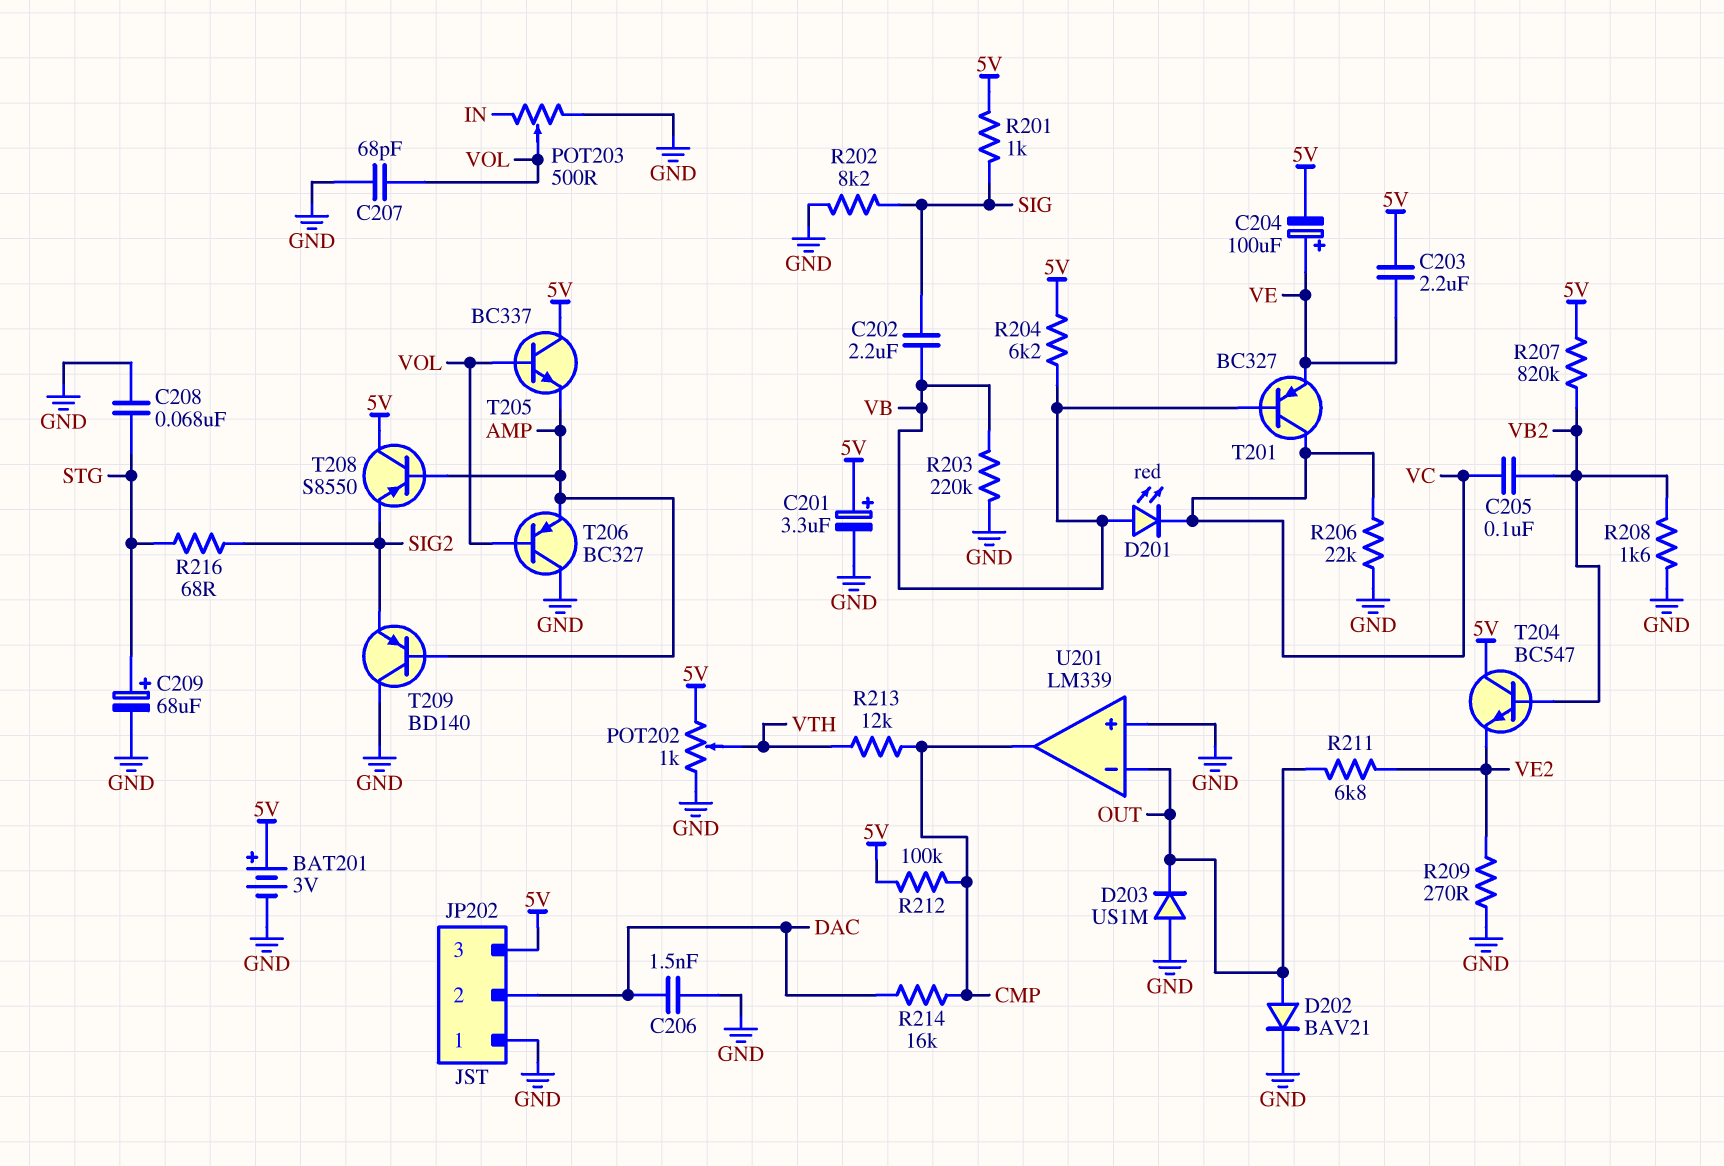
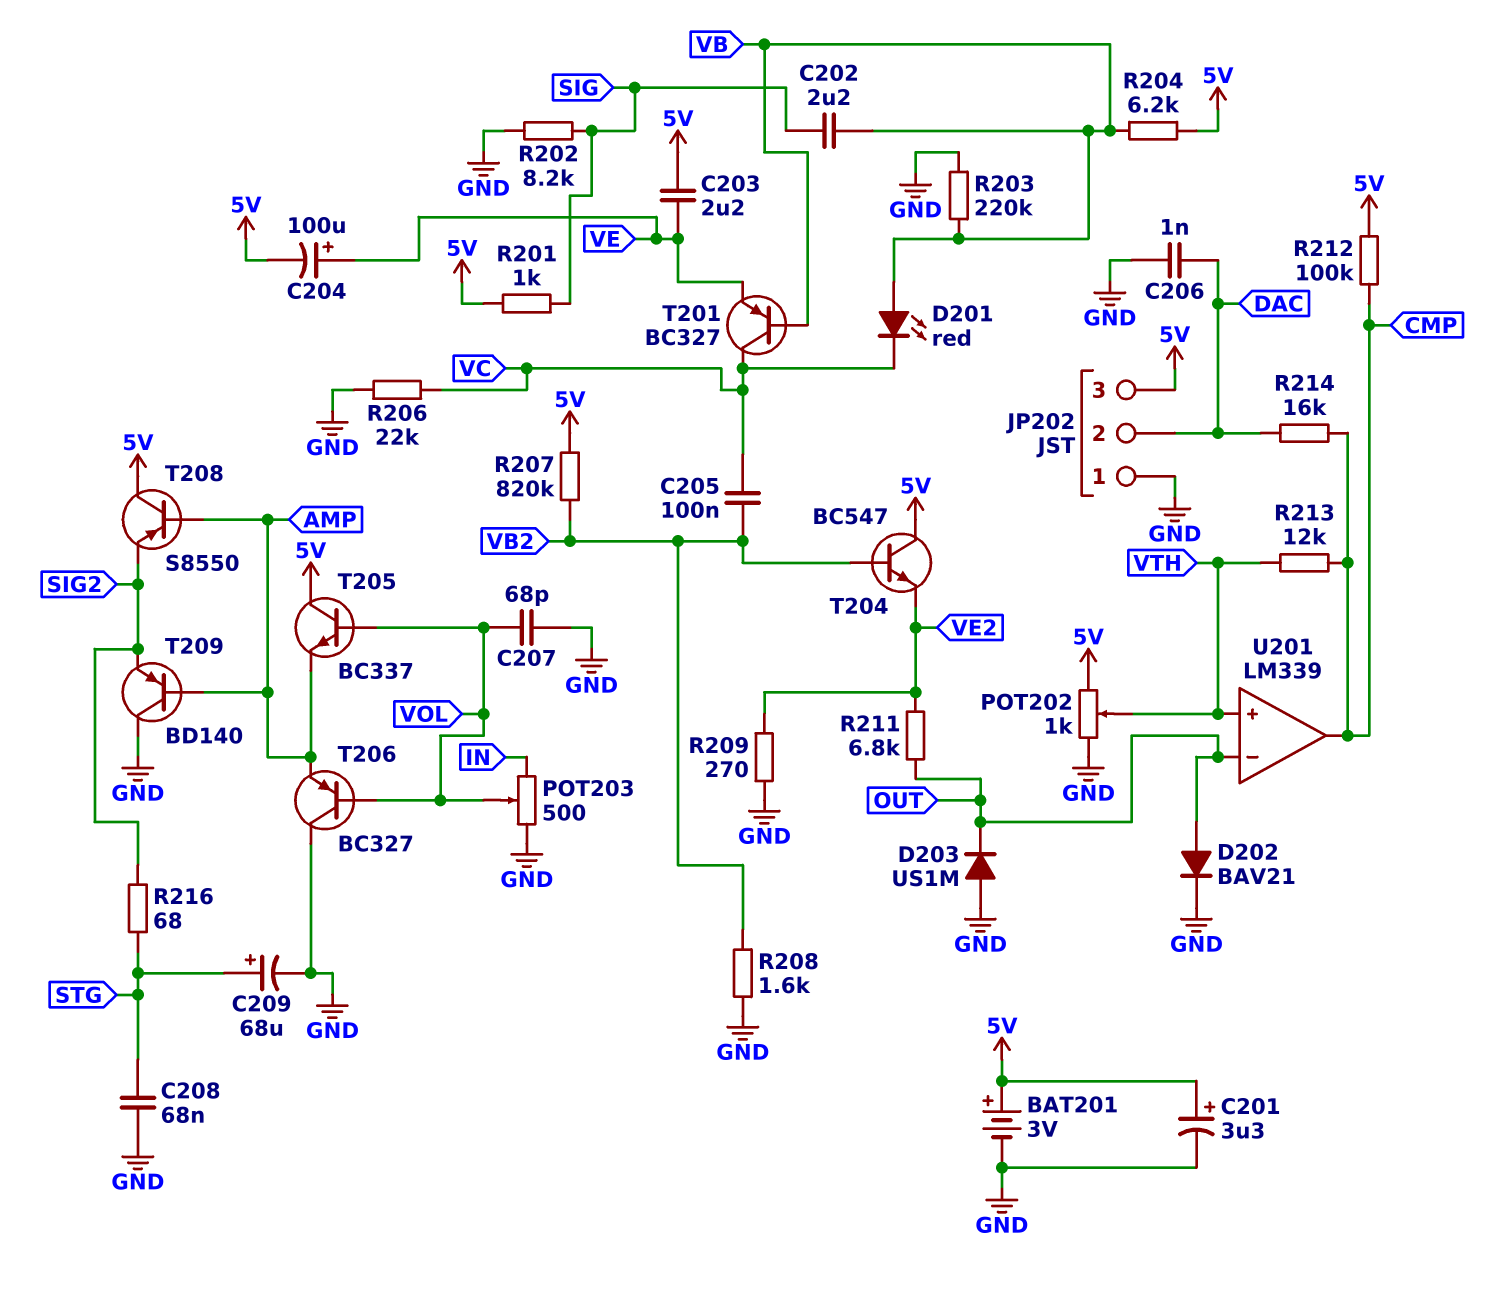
C206: 1.5nF (DAC, GND) -> 1nF (DAC, GND)
U201 pin in+: GND -> VTH

